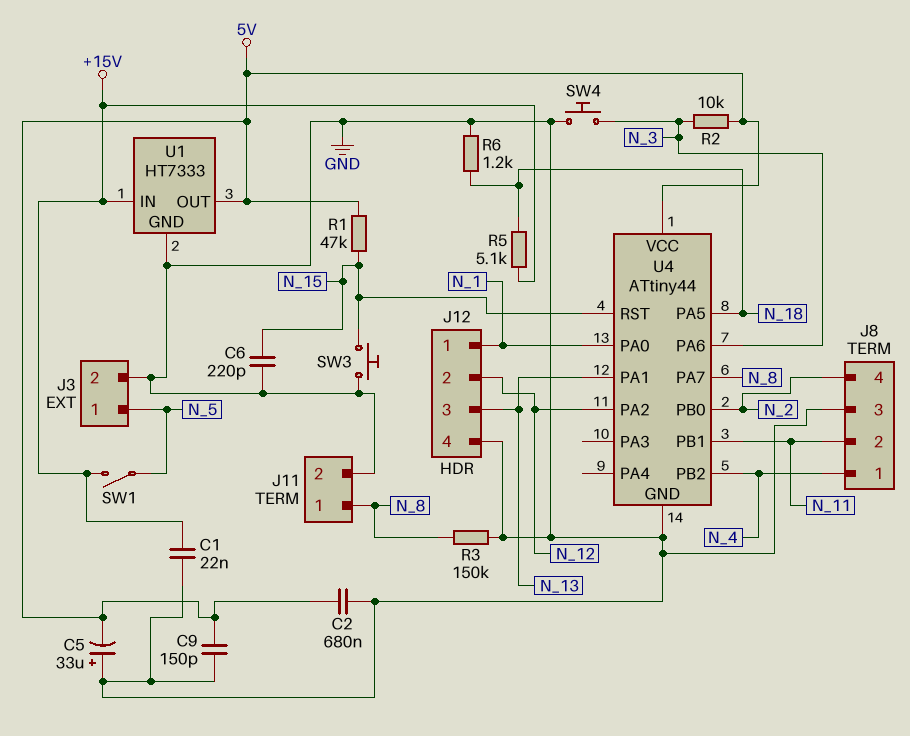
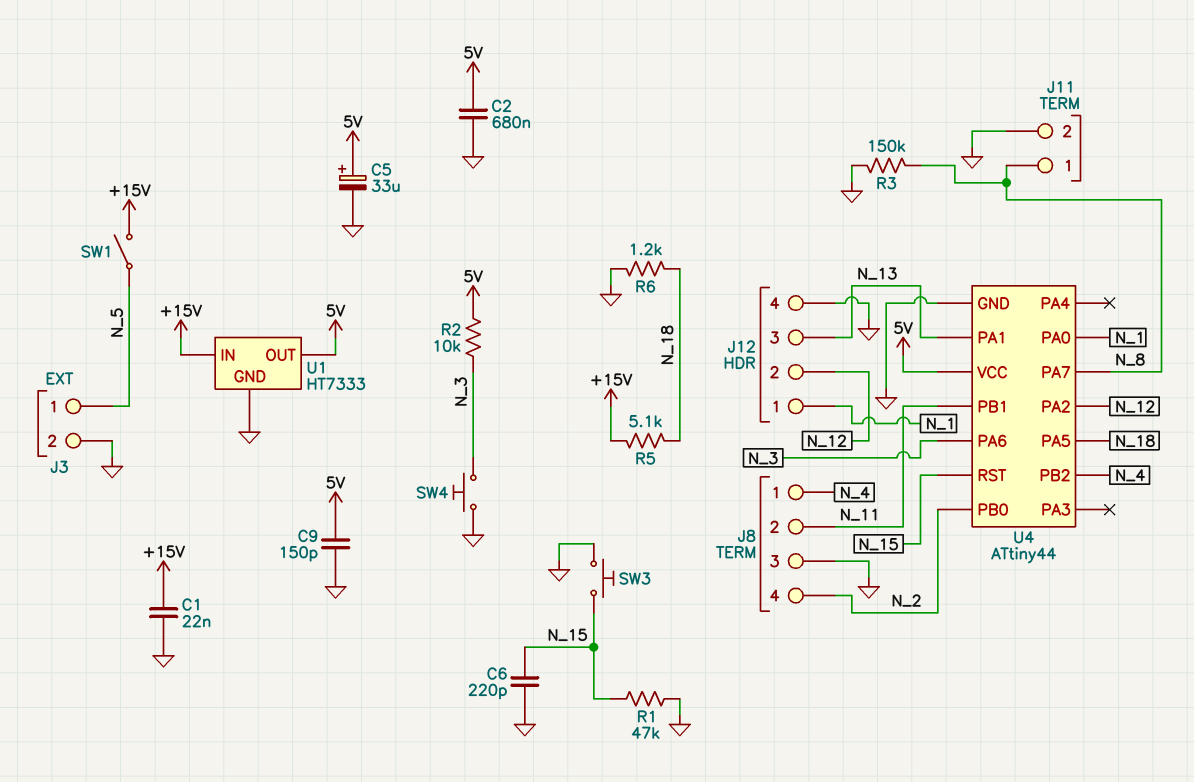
C5: 33uF (plus GND, minus 5V) -> 33uF (plus 5V, minus GND)
R1: 47k (5V, N_15) -> 47k (GND, N_15)

